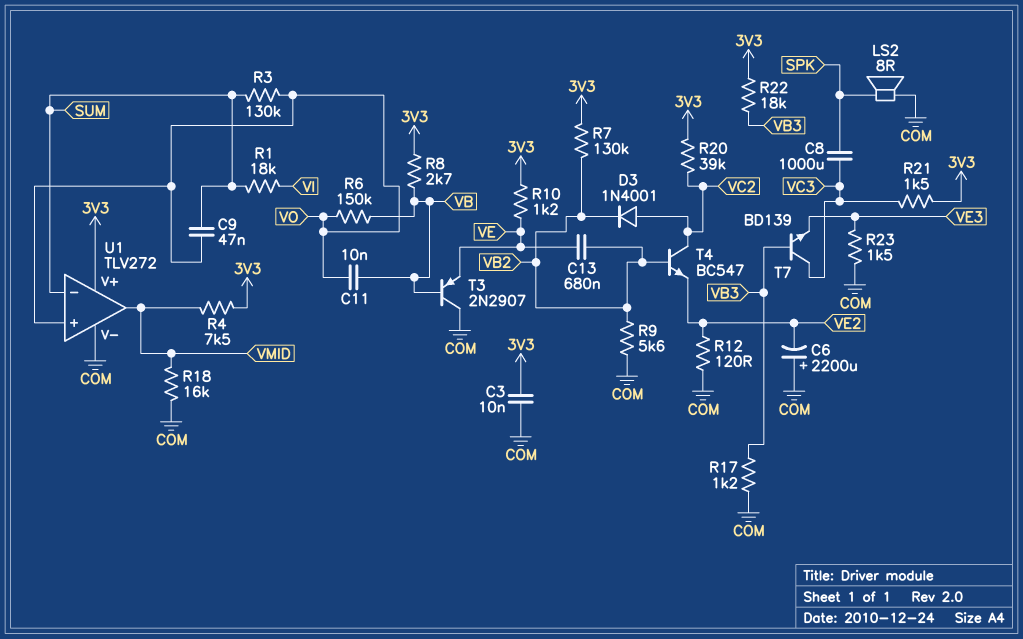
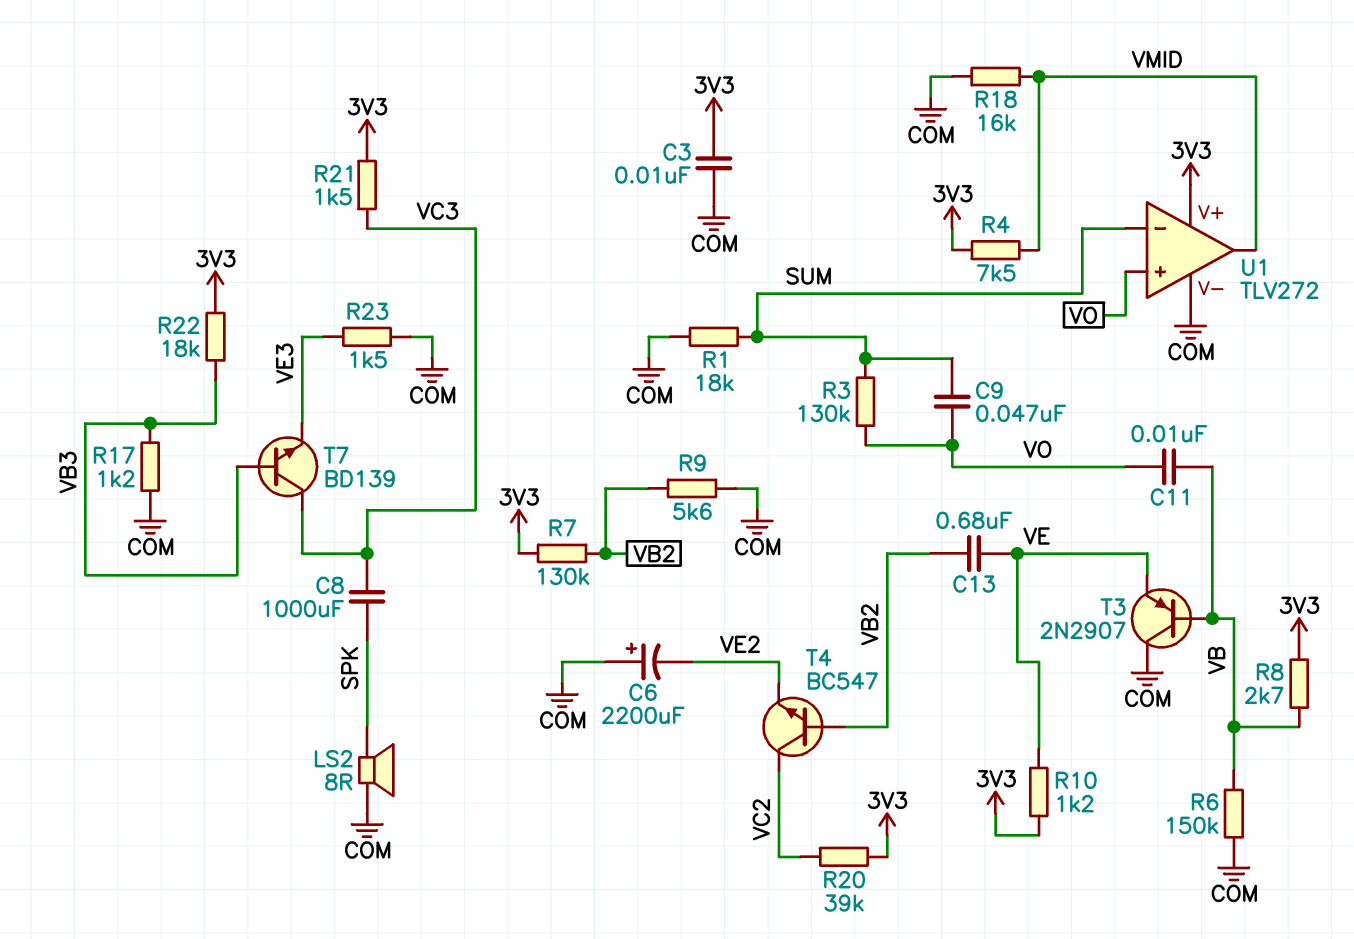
D3: diode 1N4001 (A VC2, K VB2) -> none
R1: 18k (SUM, VI) -> 18k (COM, SUM)
R6: 150k (VB, VO) -> 150k (COM, VB)
R12: 120 (COM, VE2) -> none

